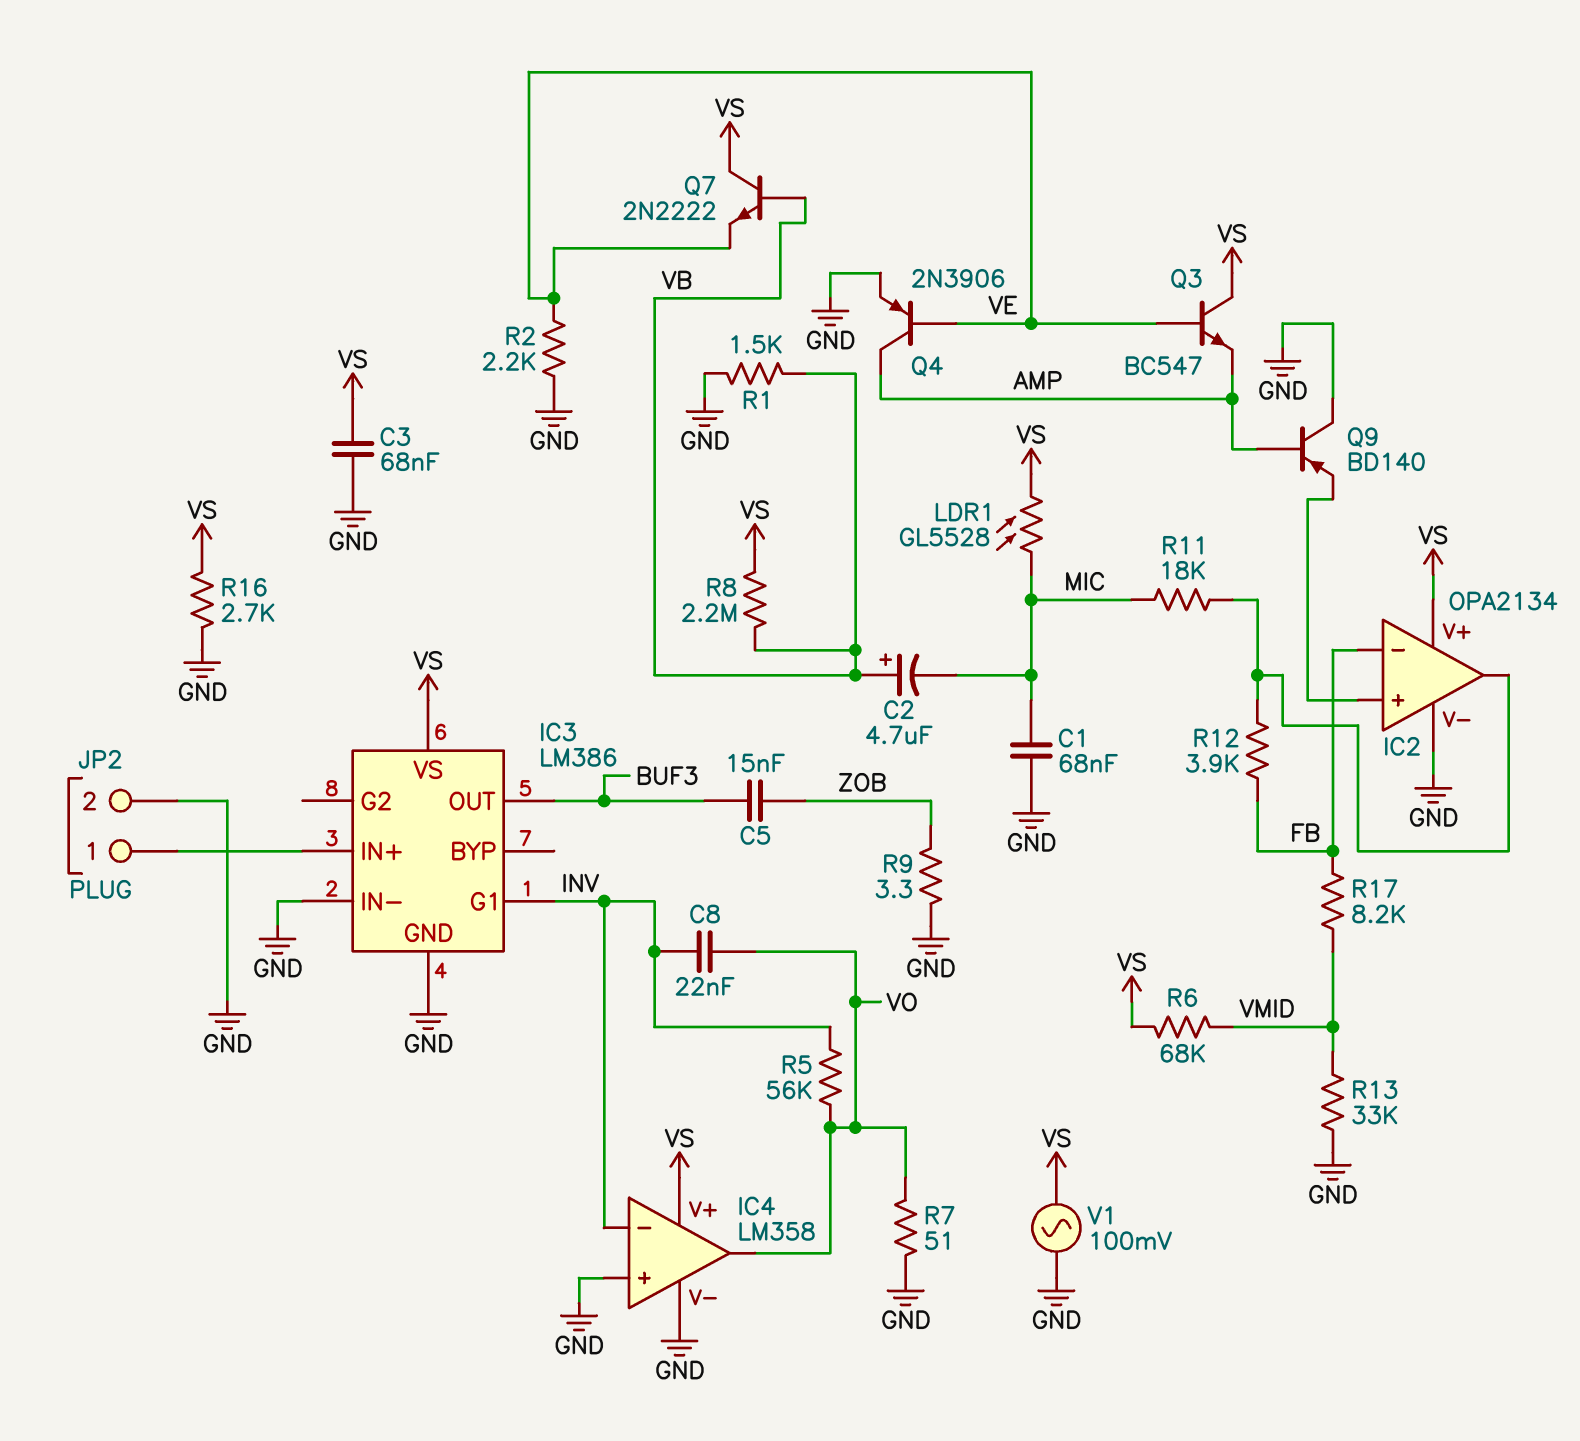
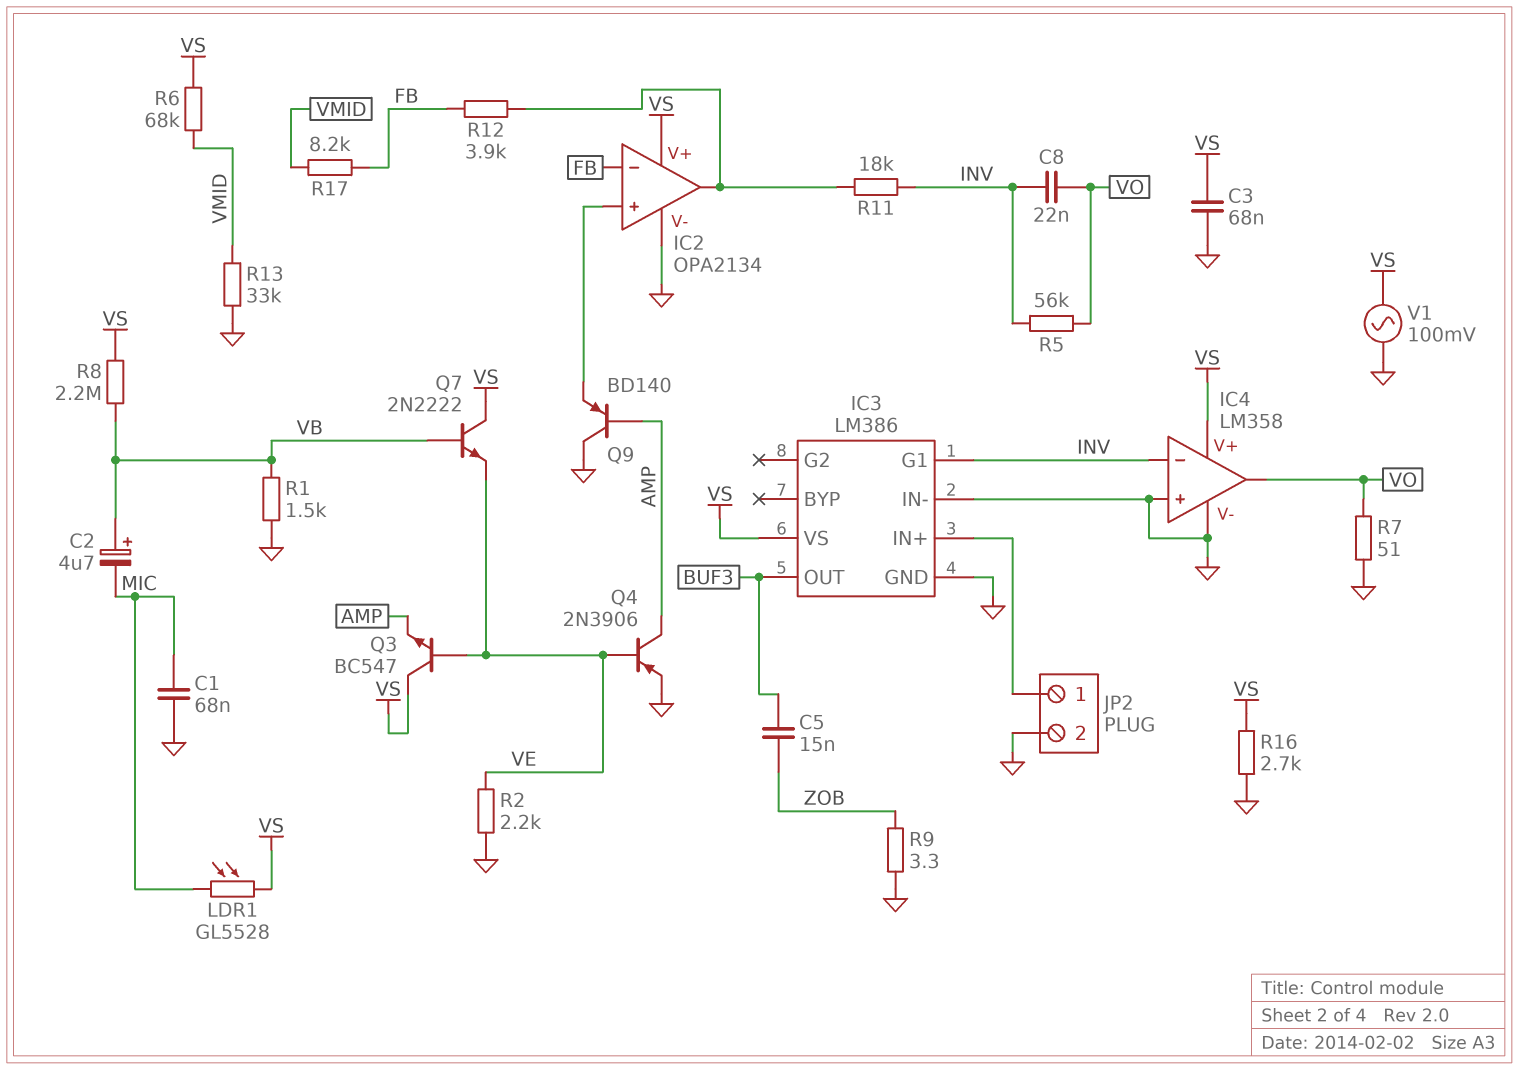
R11: 18k (IC2/out, MIC) -> 18k (IC2/out, INV)

